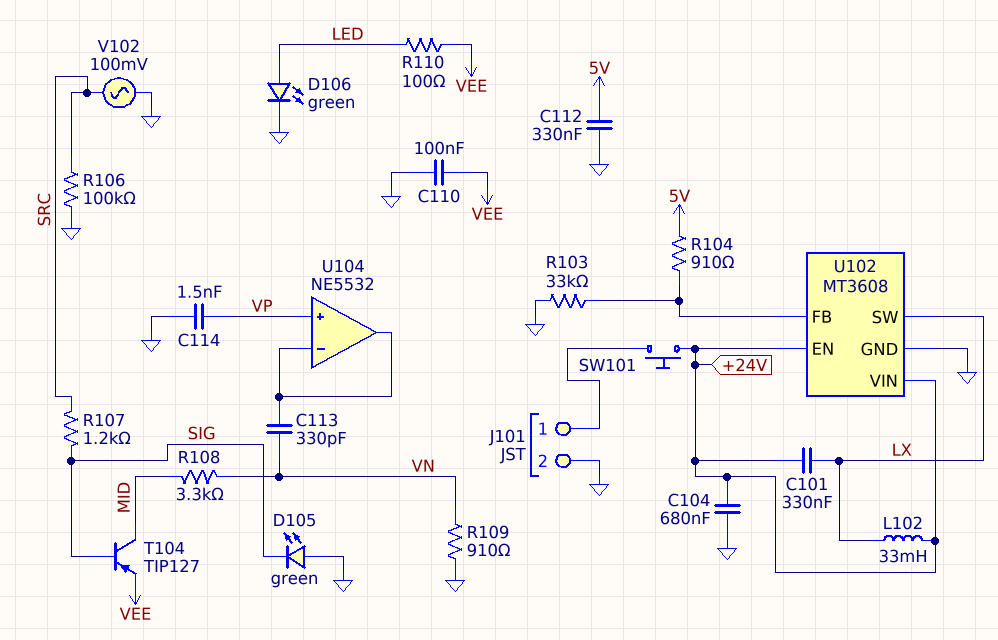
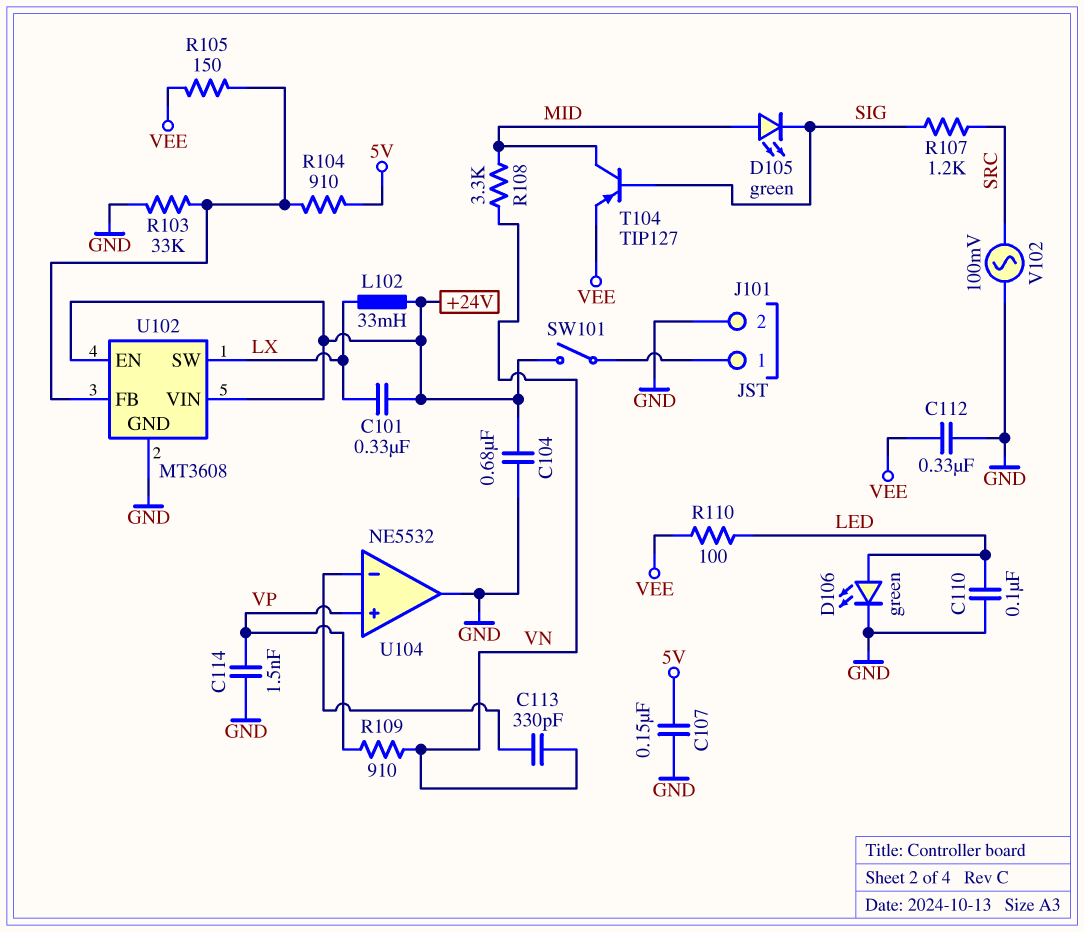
C107: none -> 150nF (5V, GND)
C110: 100nF (GND, VEE) -> 100nF (GND, LED)
C112: 330nF (5V, GND) -> 330nF (GND, VEE)
D105: LED green (A GND, K SIG) -> LED green (A MID, K SIG)
R105: none -> 150 (U102/FB, VEE)
R106: 100k (GND, SRC) -> none
R109: 910 (GND, VN) -> 910 (VN, VP)
SW101: button (+24V, J101/1) -> switch (+24V, J101/1)
U104 pin out: U104/in- -> GND

